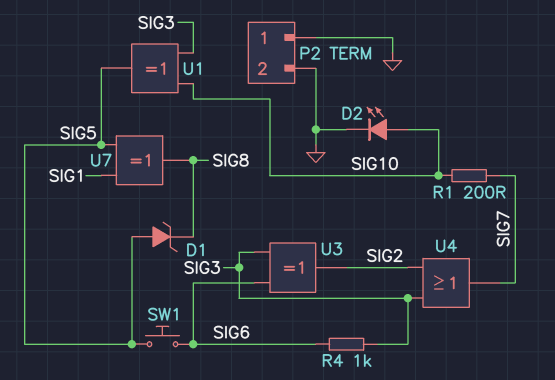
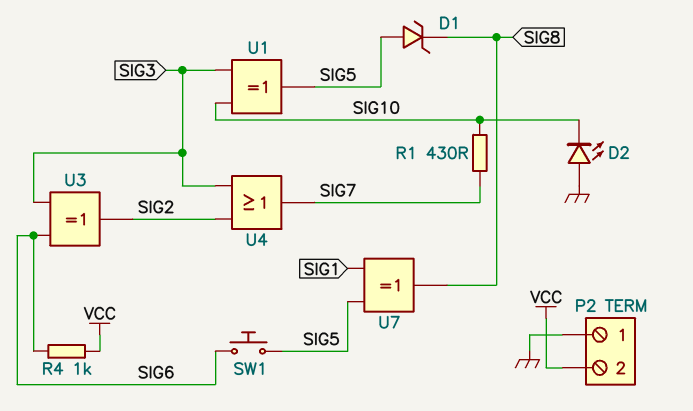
D2: LED (A SIG10, K GND) -> LED (A GND, K SIG10)
P2 pin 2: GND -> VCC
R1: 200 (SIG7, SIG10) -> 430 (SIG7, SIG10)
R4: 1k (SIG3, SIG6) -> 1k (SIG6, VCC)

